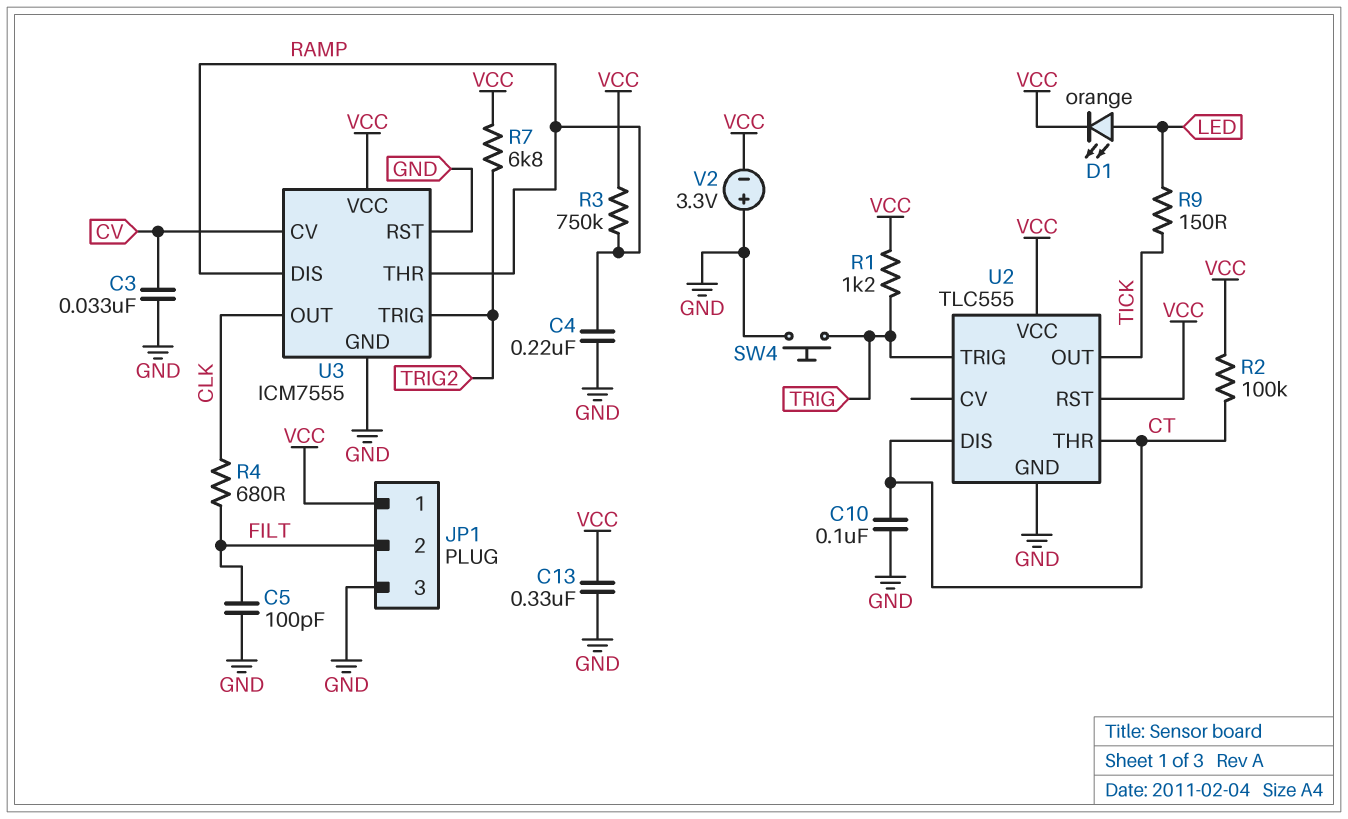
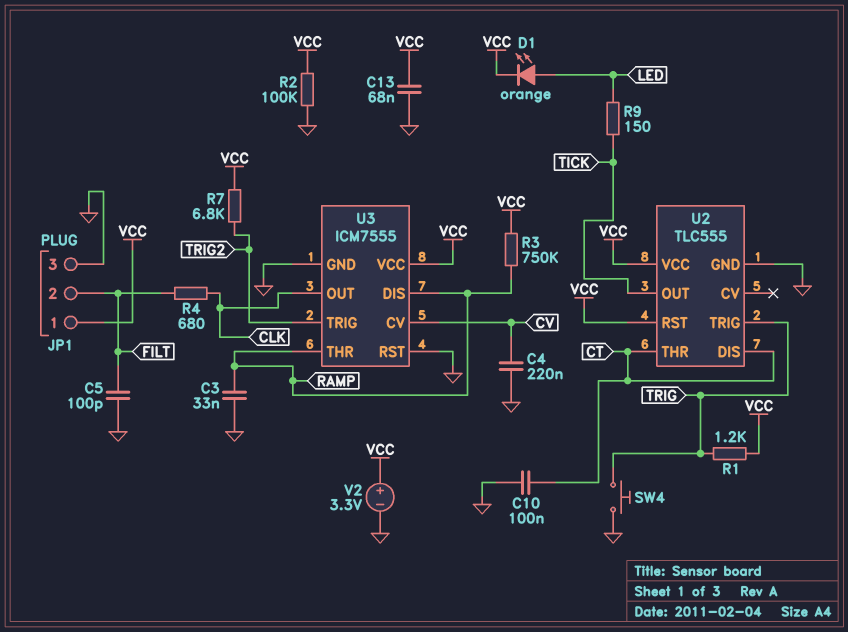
C3: 33nF (CV, GND) -> 33nF (GND, RAMP)
C4: 220nF (GND, RAMP) -> 220nF (CV, GND)
C13: 330nF (GND, VCC) -> 68nF (GND, VCC)
R2: 100k (CT, VCC) -> 100k (GND, VCC)
V2: 3.3V (plus GND, minus VCC) -> 3.3V (plus VCC, minus GND)

